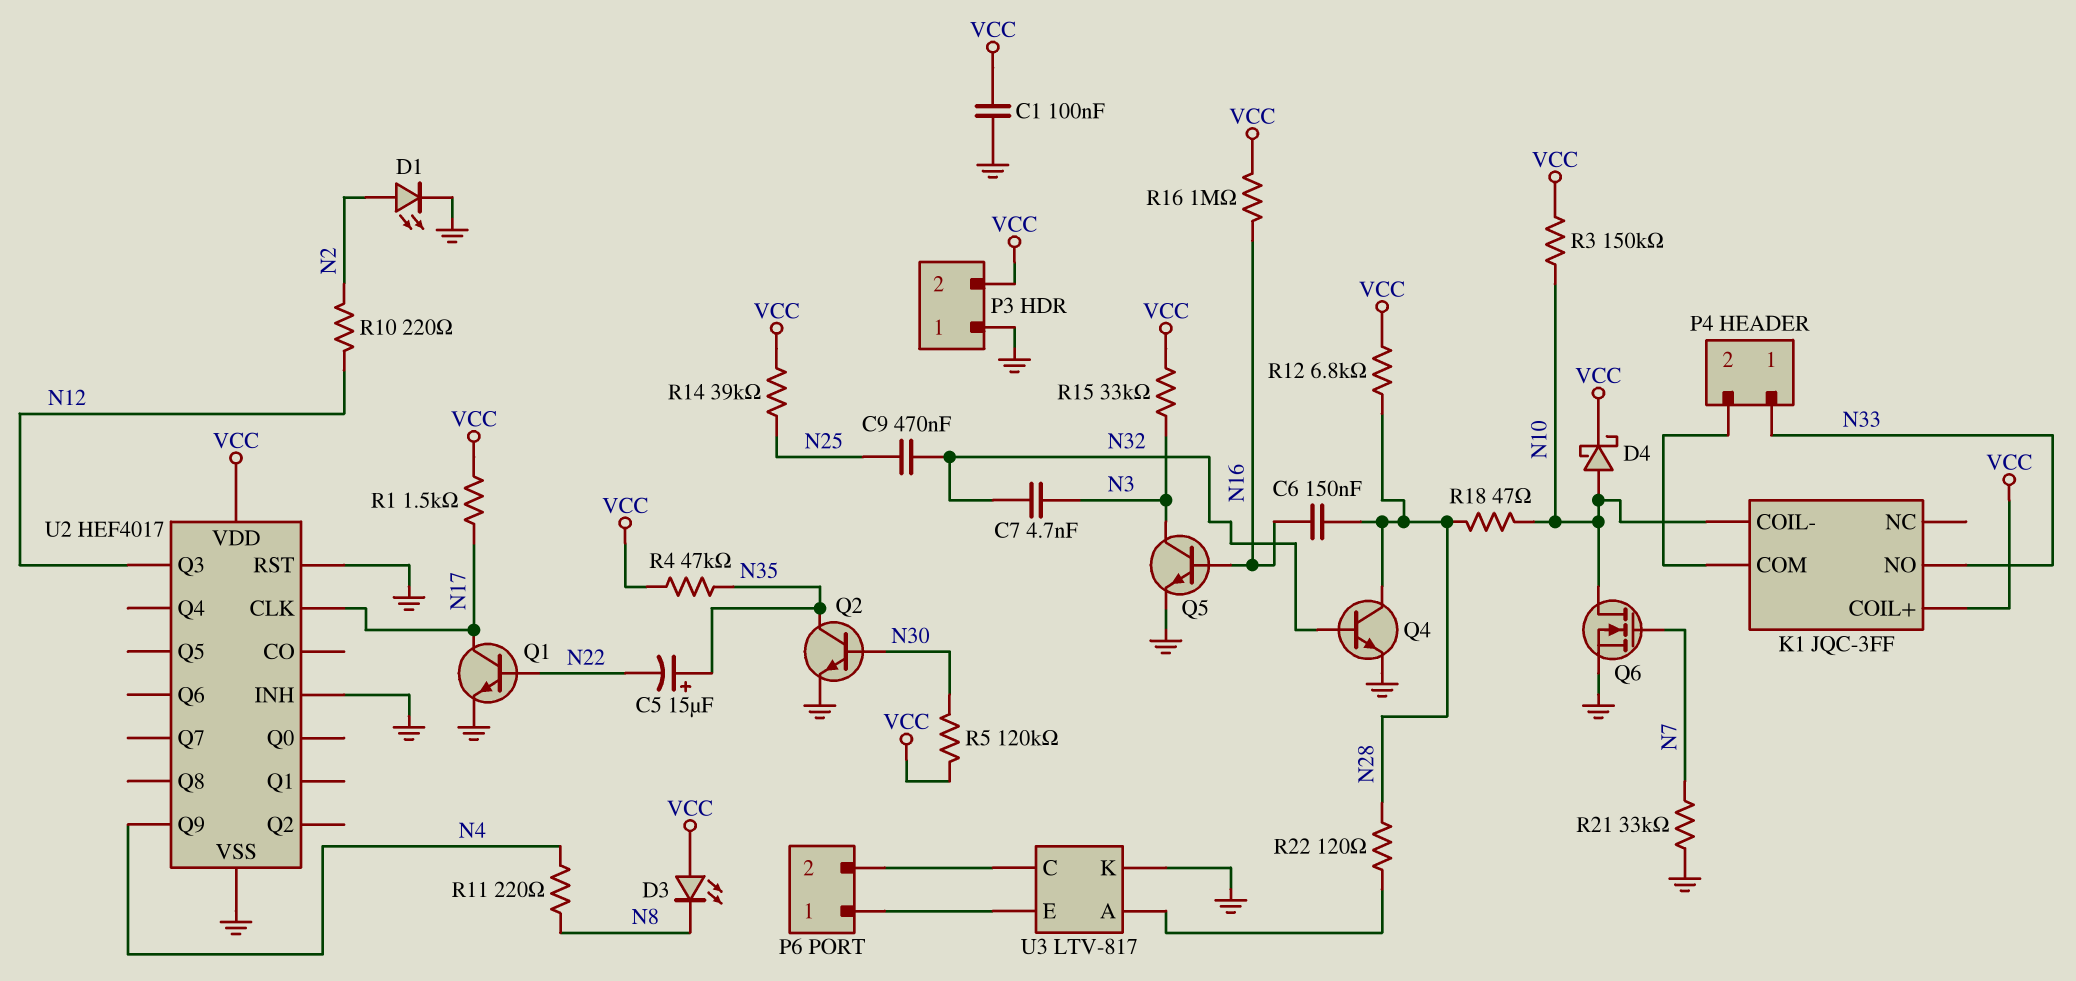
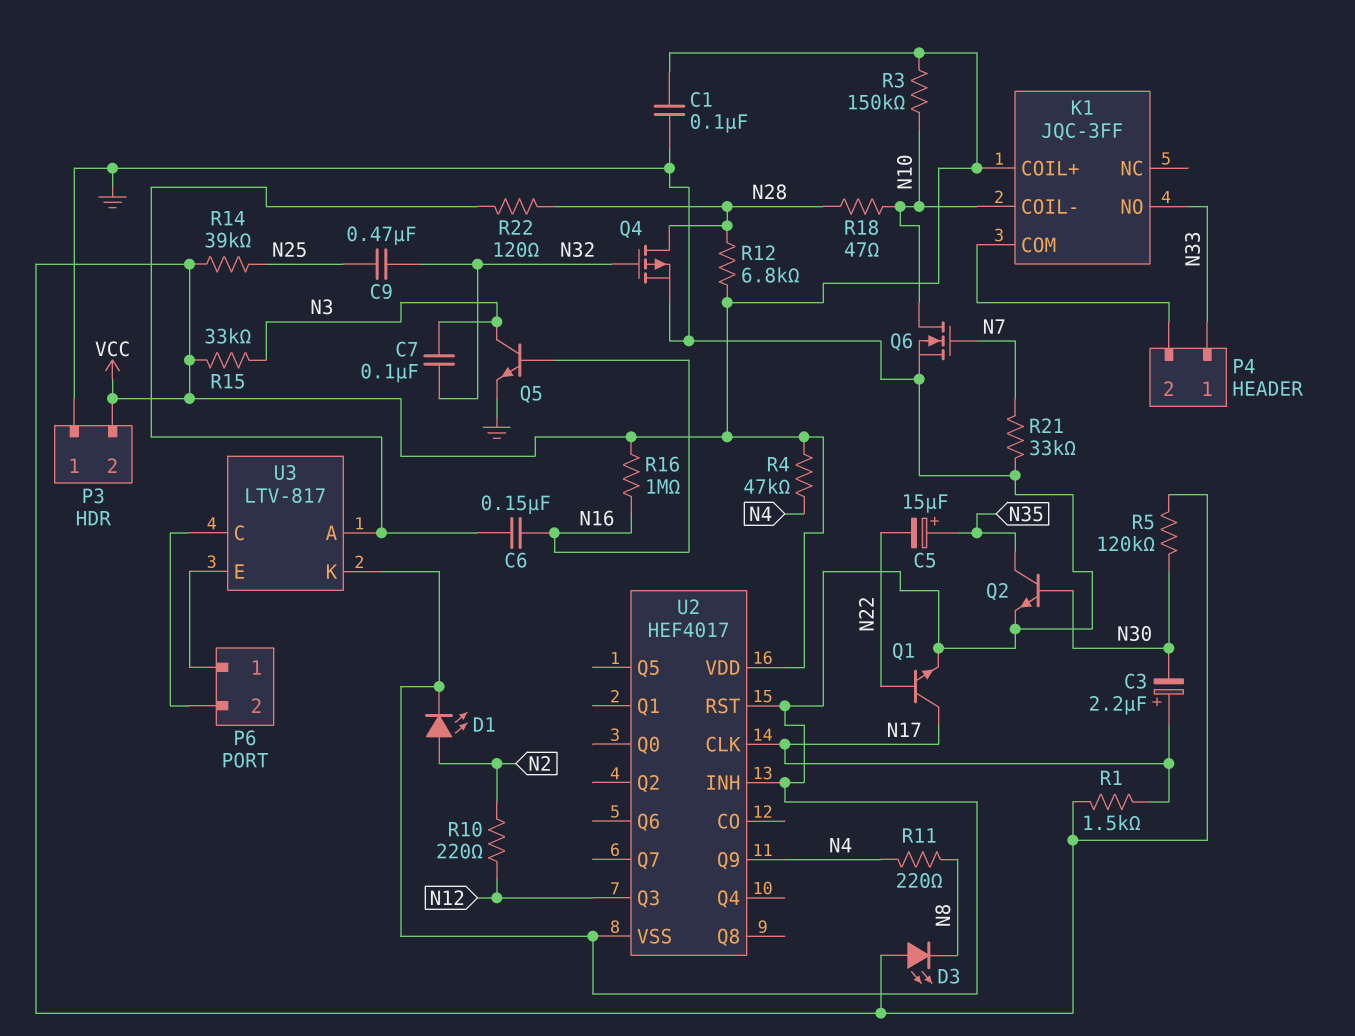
C3: none -> 2.2uF (plus N17, minus N30)
C6: 150nF (N16, N28) -> 150nF (N16, U3/A)
C7: 4.7nF (N3, N32) -> 100nF (N3, N32)
D4: schottky (A N10, K VCC) -> none
Q4: NPN (B N32, C N28, E GND) -> PMOS (G N32, D N28, S GND)
R4: 47k (N35, VCC) -> 47k (N4, VCC)

